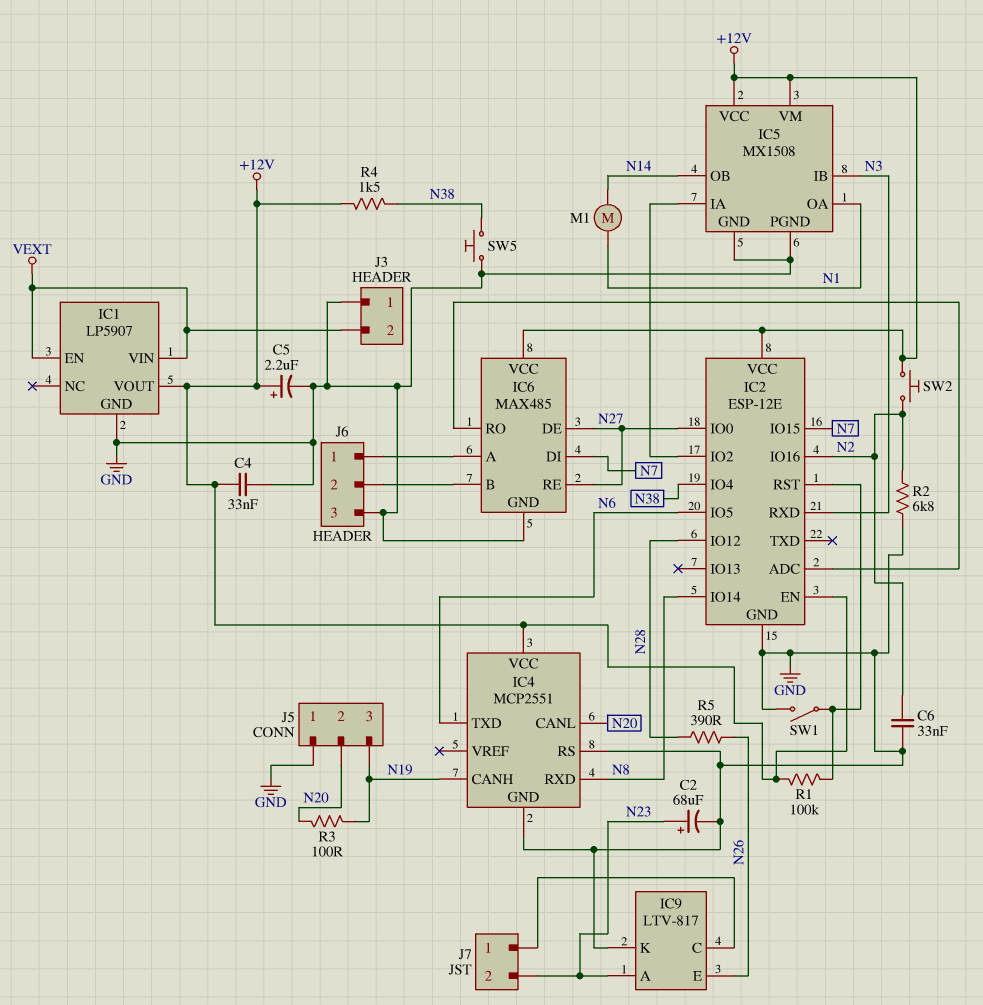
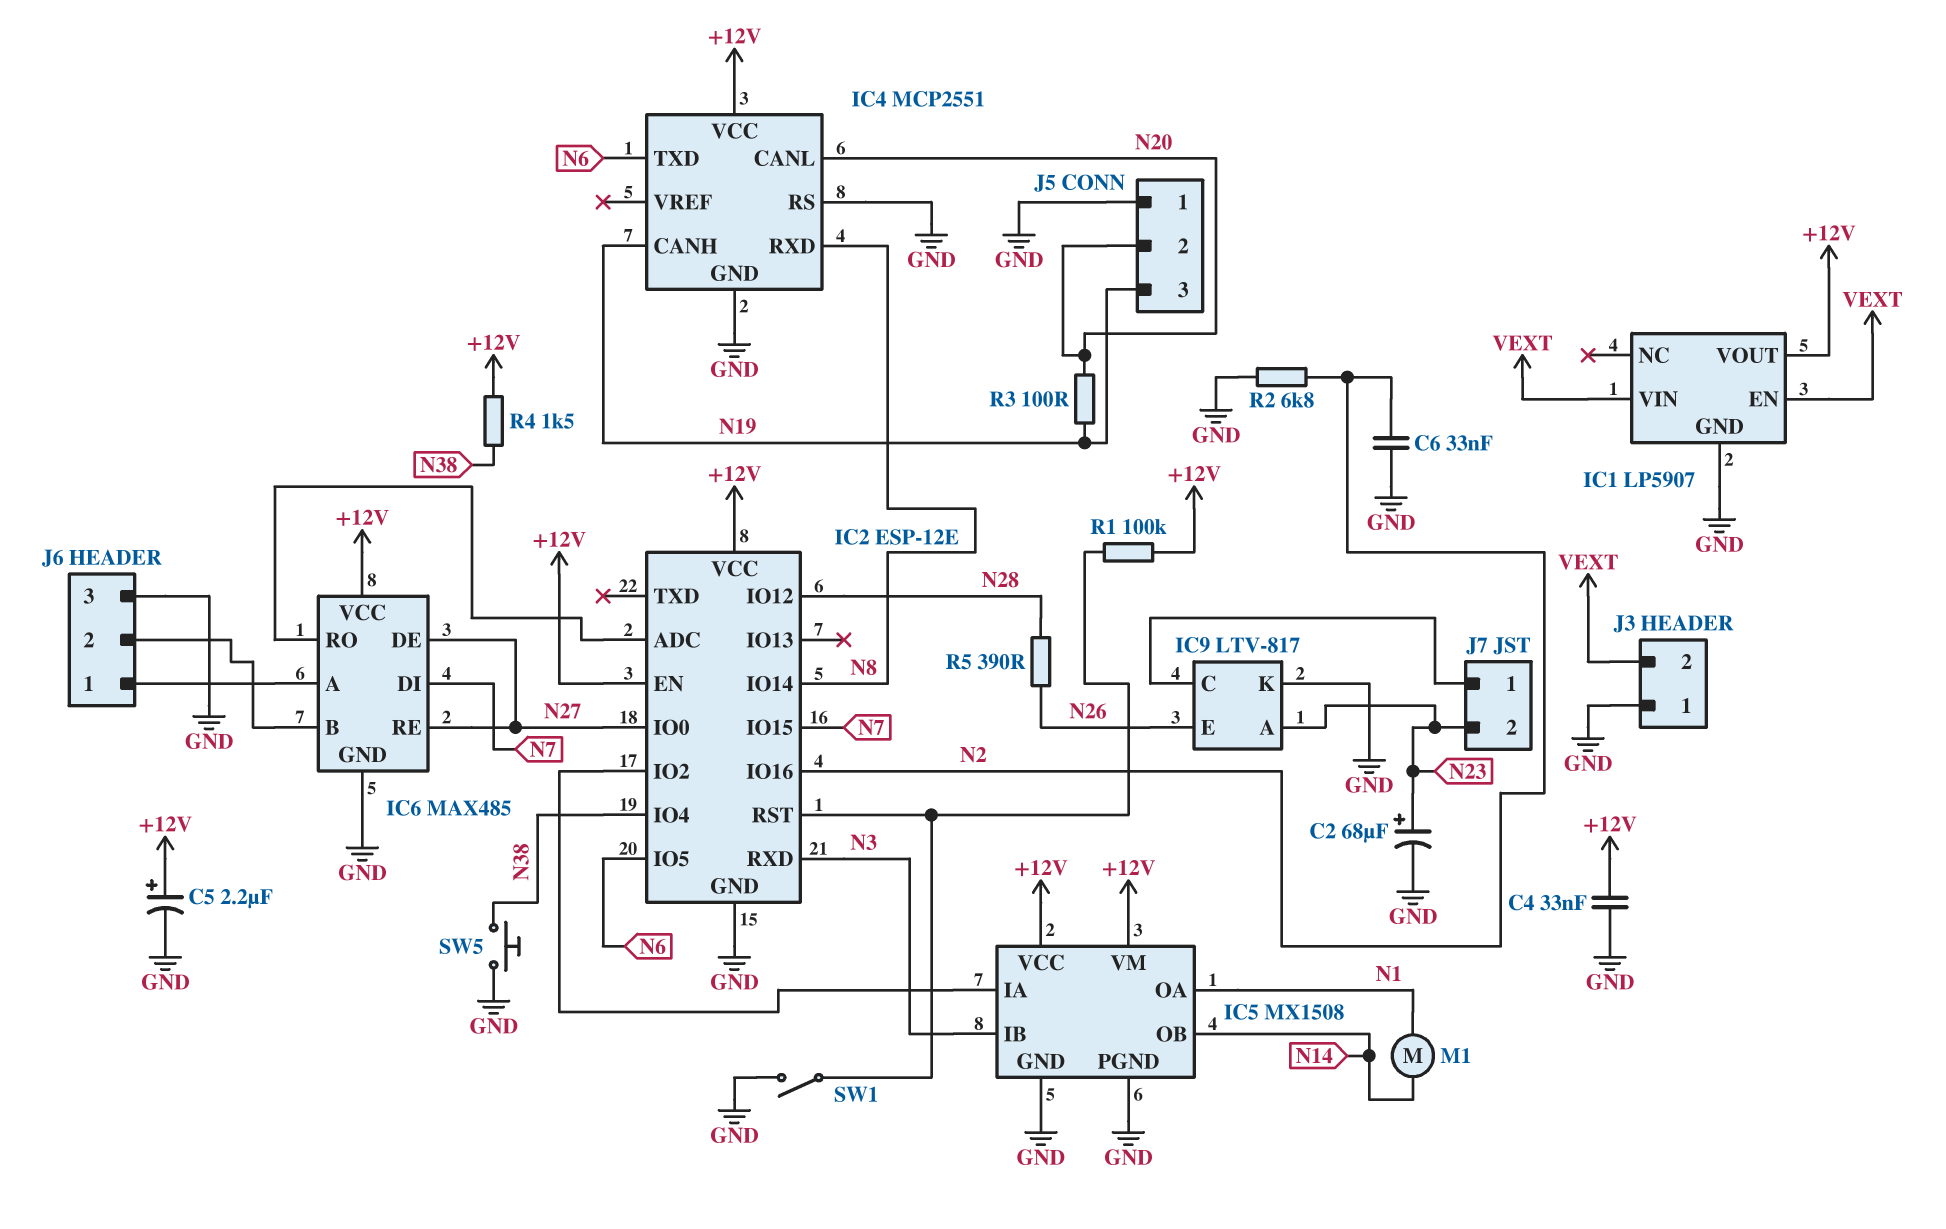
SW2: button (+12V, N2) -> none

